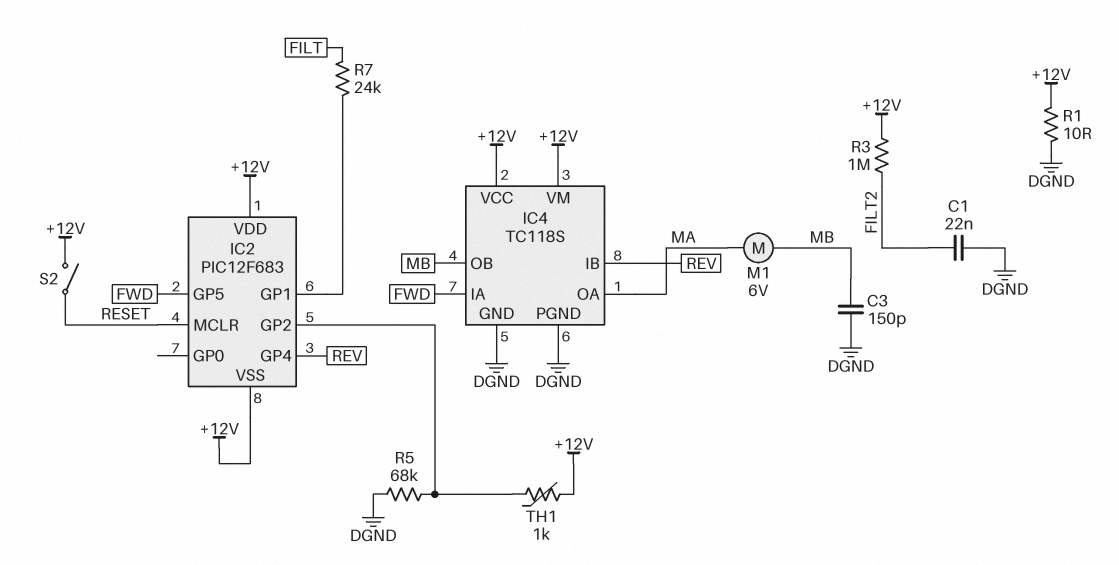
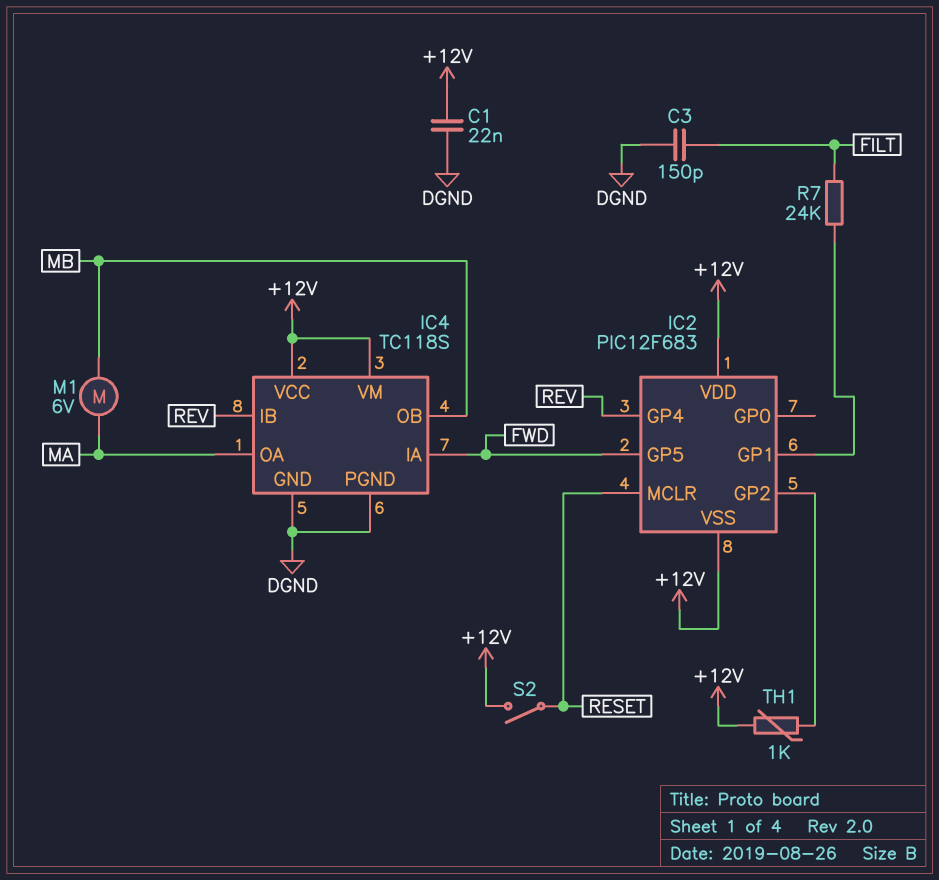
C1: 22nF (DGND, FILT2) -> 22nF (+12V, DGND)
C3: 150pF (DGND, MB) -> 150pF (DGND, FILT)
R1: 10 (+12V, DGND) -> none
R3: 1M (+12V, FILT2) -> none
R5: 68k (DGND, IC2/GP2) -> none

